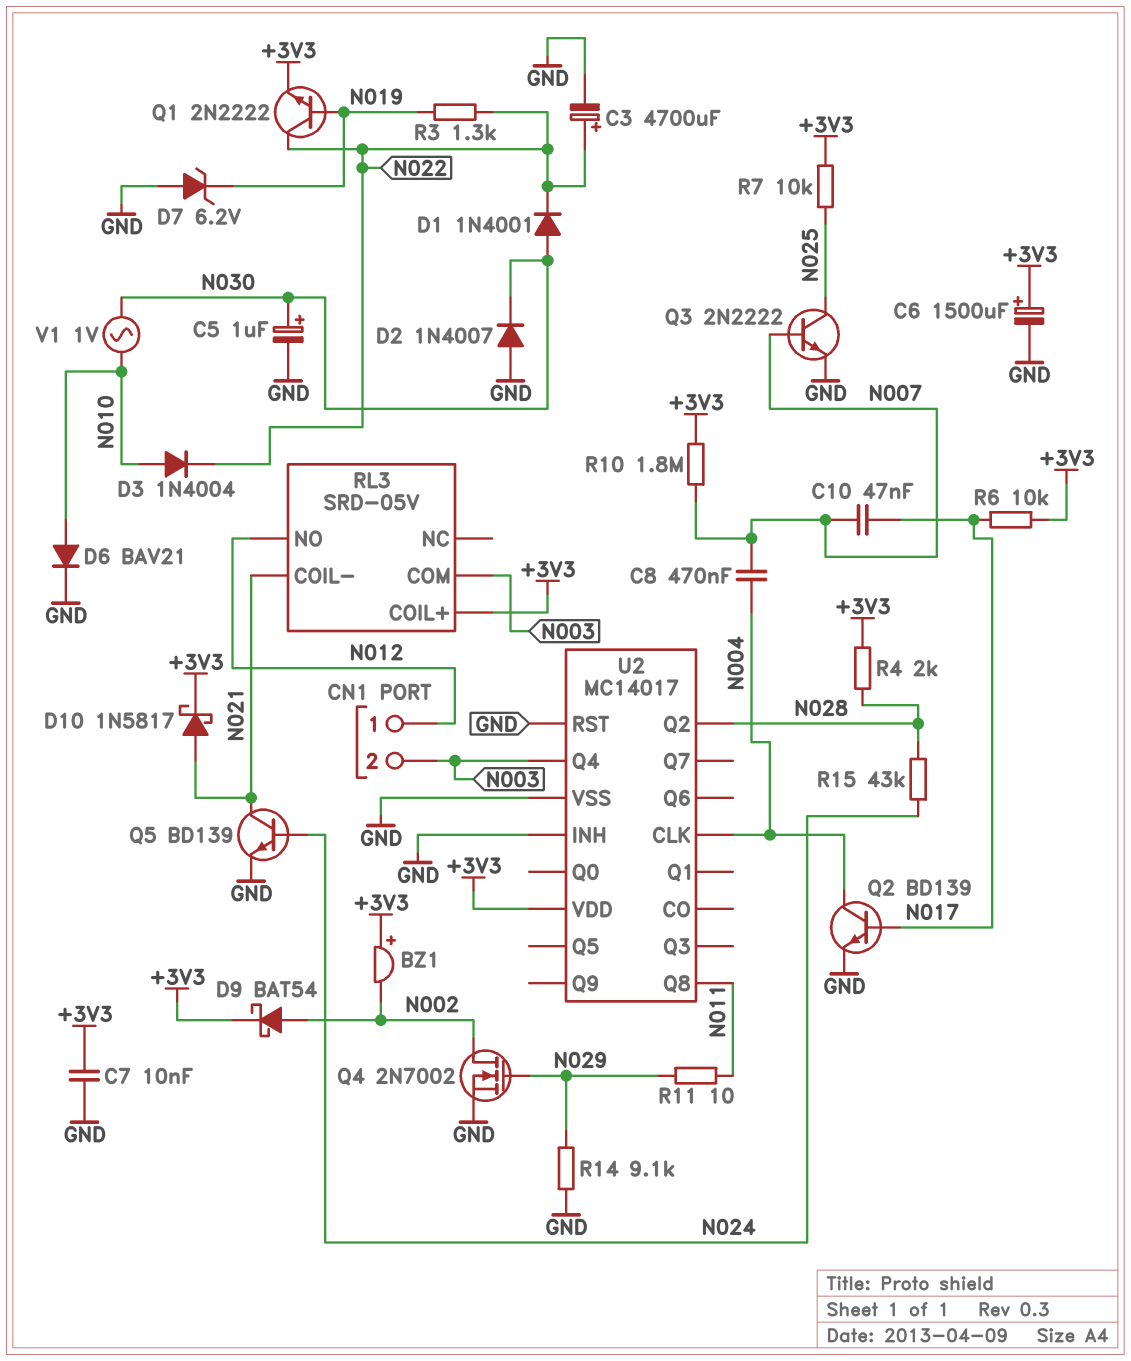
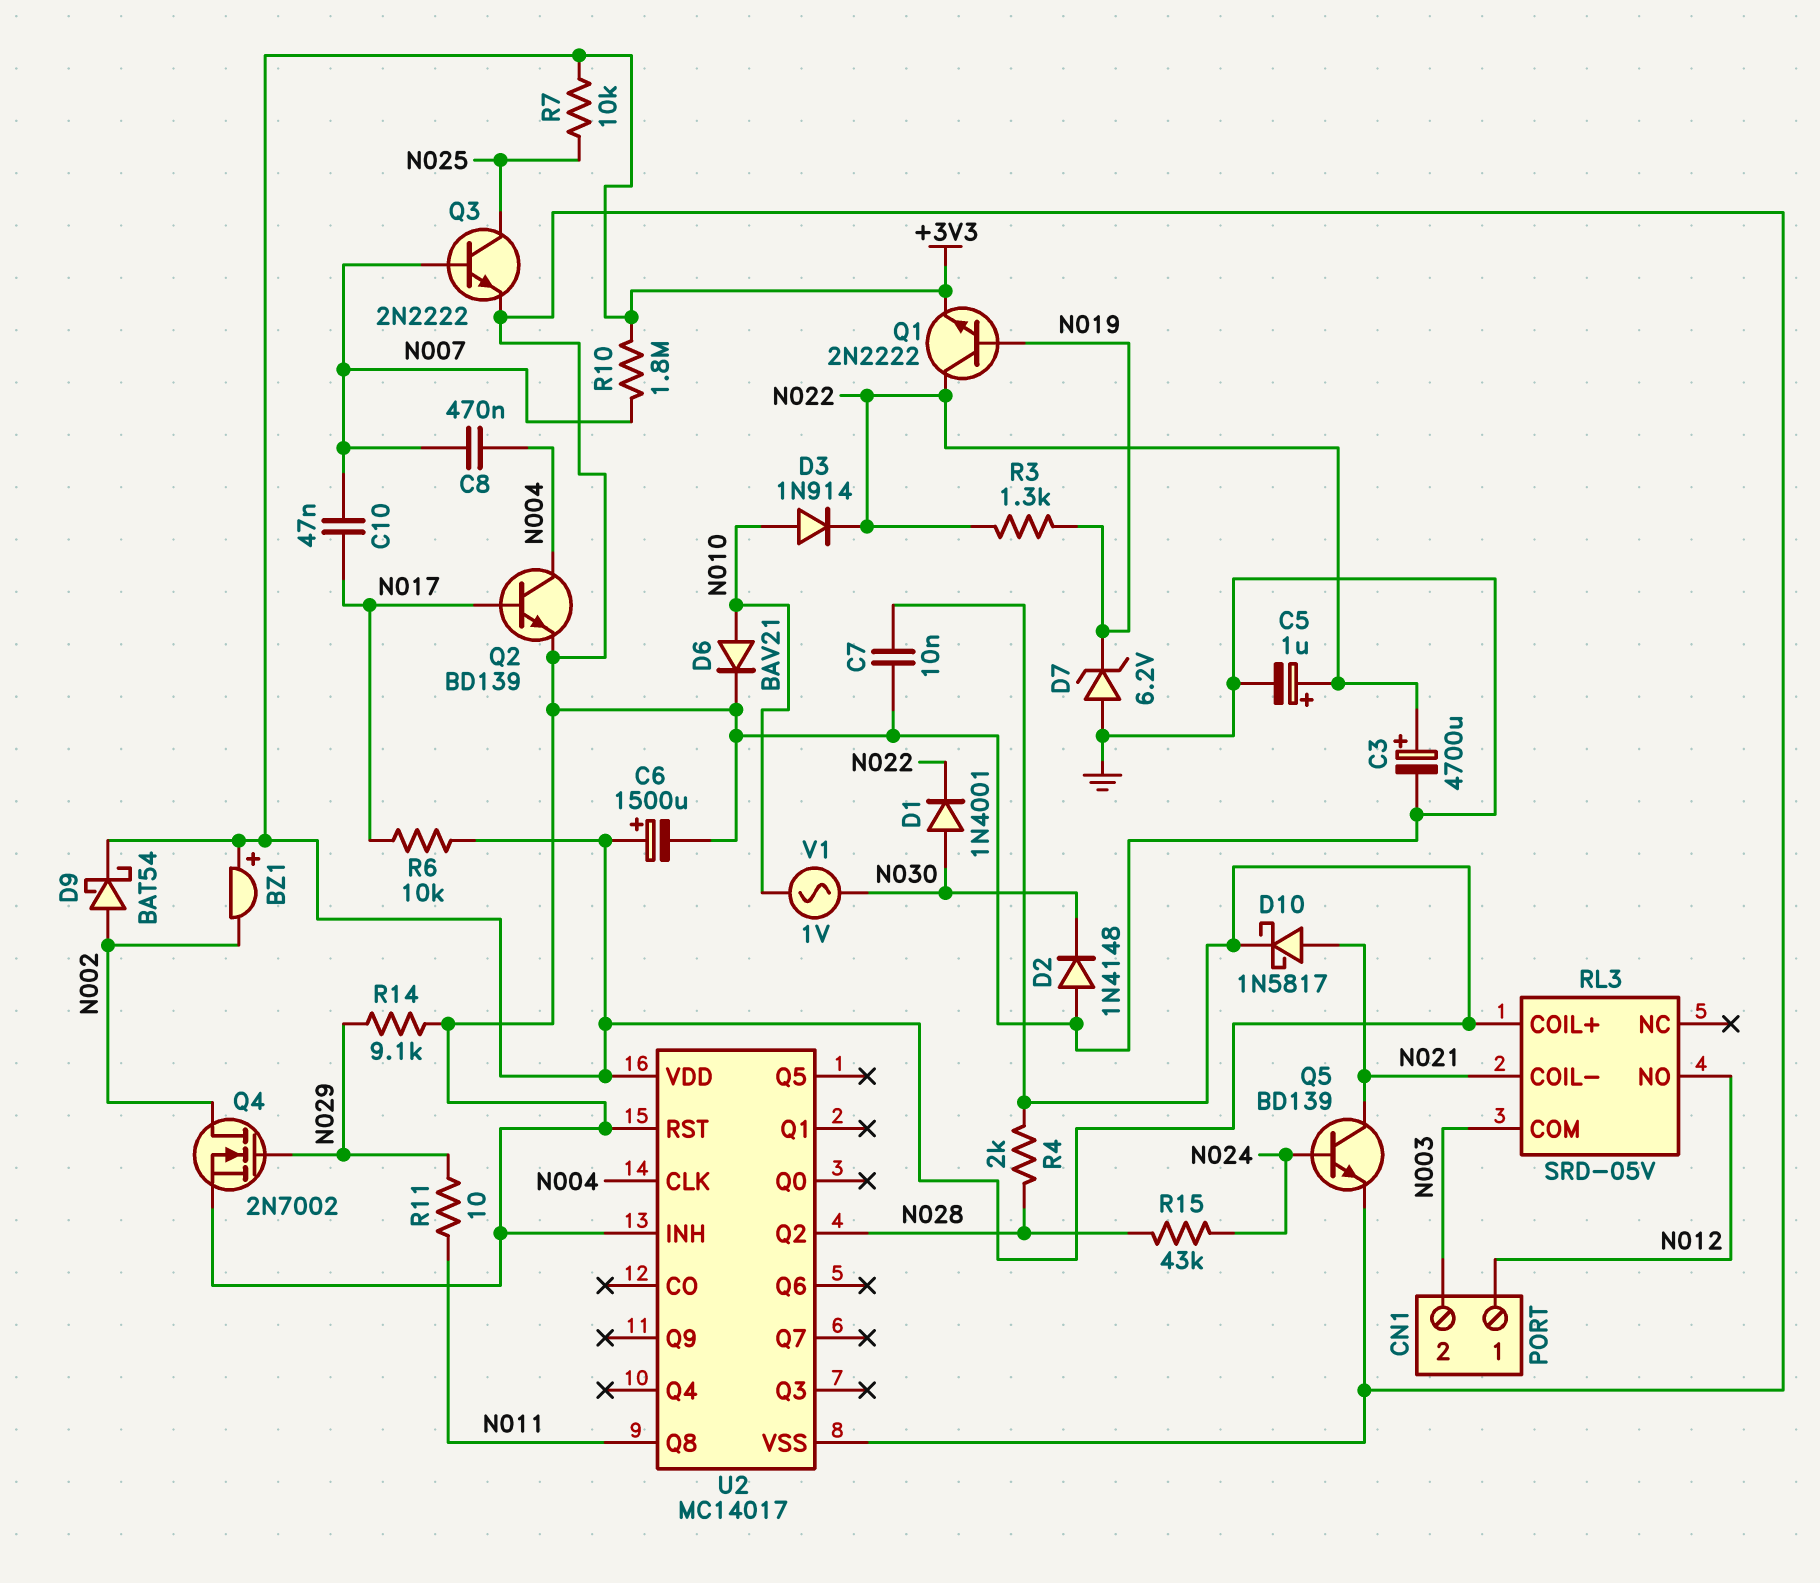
C5: 1uF (plus N030, minus GND) -> 1uF (plus N022, minus GND)
D2: diode 1N4007 (A GND, K N030) -> diode 1N4148 (A GND, K N030)
D3: diode 1N4004 (A N010, K N022) -> diode 1N914 (A N010, K N022)
U2 pin Q4: N003 -> none

